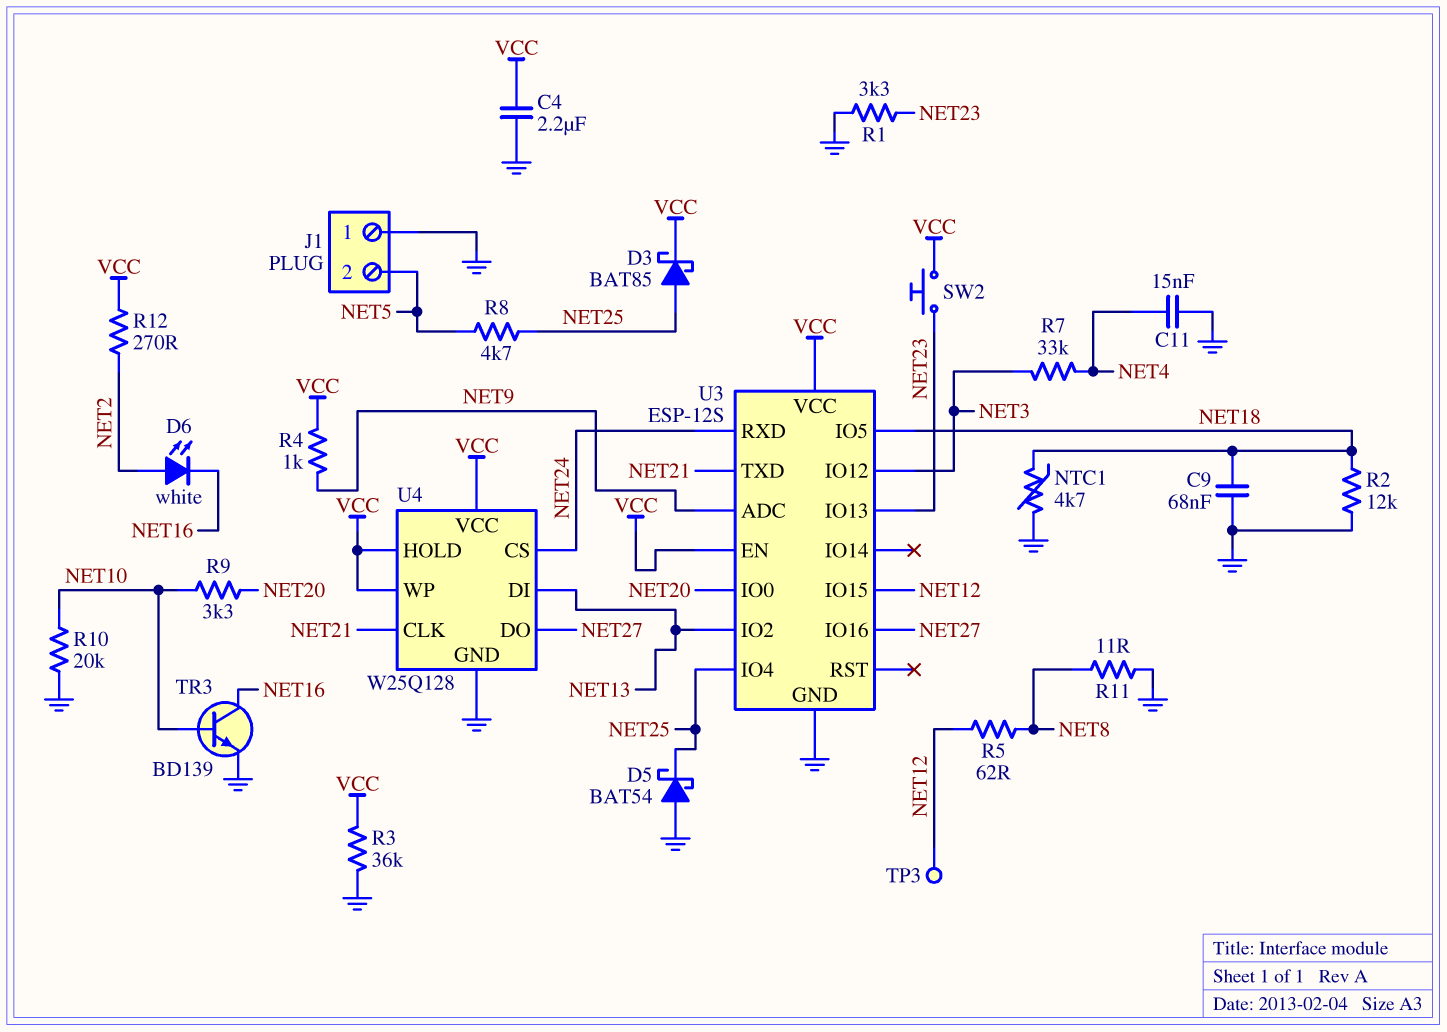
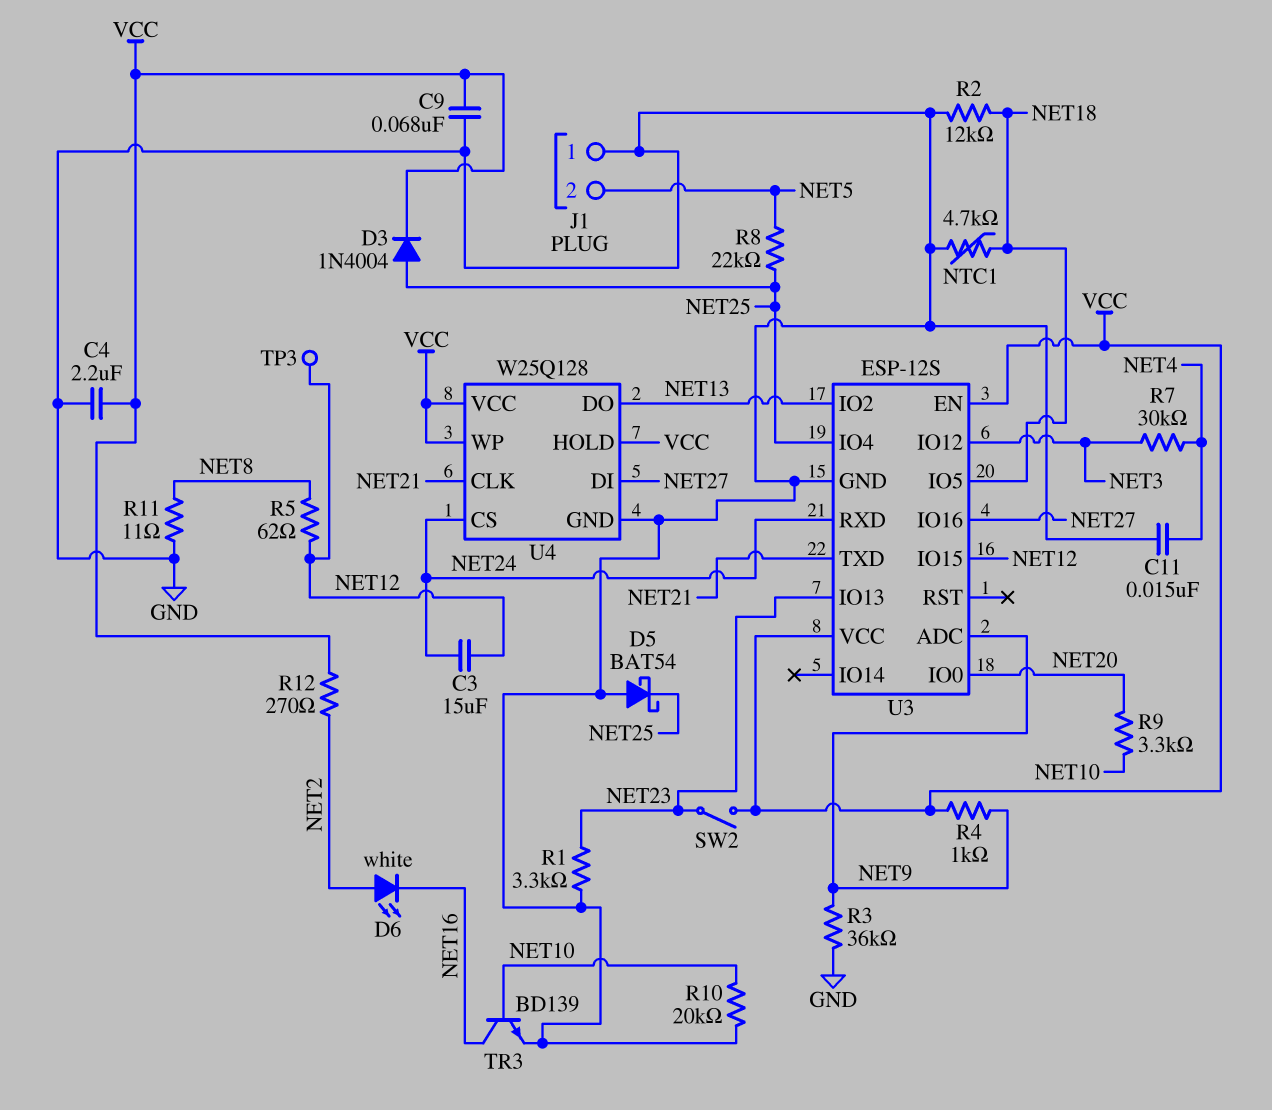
C3: none -> 15uF (NET12, NET24)
C9: 68nF (GND, NET18) -> 68nF (GND, VCC)
D3: schottky BAT85 (A NET25, K VCC) -> diode 1N4004 (A NET25, K VCC)
R3: 36k (GND, VCC) -> 36k (GND, NET9)
R7: 33k (NET3, NET4) -> 30k (NET3, NET4)
R8: 4.7k (NET5, NET25) -> 22k (NET5, NET25)
SW2: button (NET23, VCC) -> switch (NET23, VCC)
U4 pin DI: NET13 -> NET27
U4 pin DO: NET27 -> NET13

